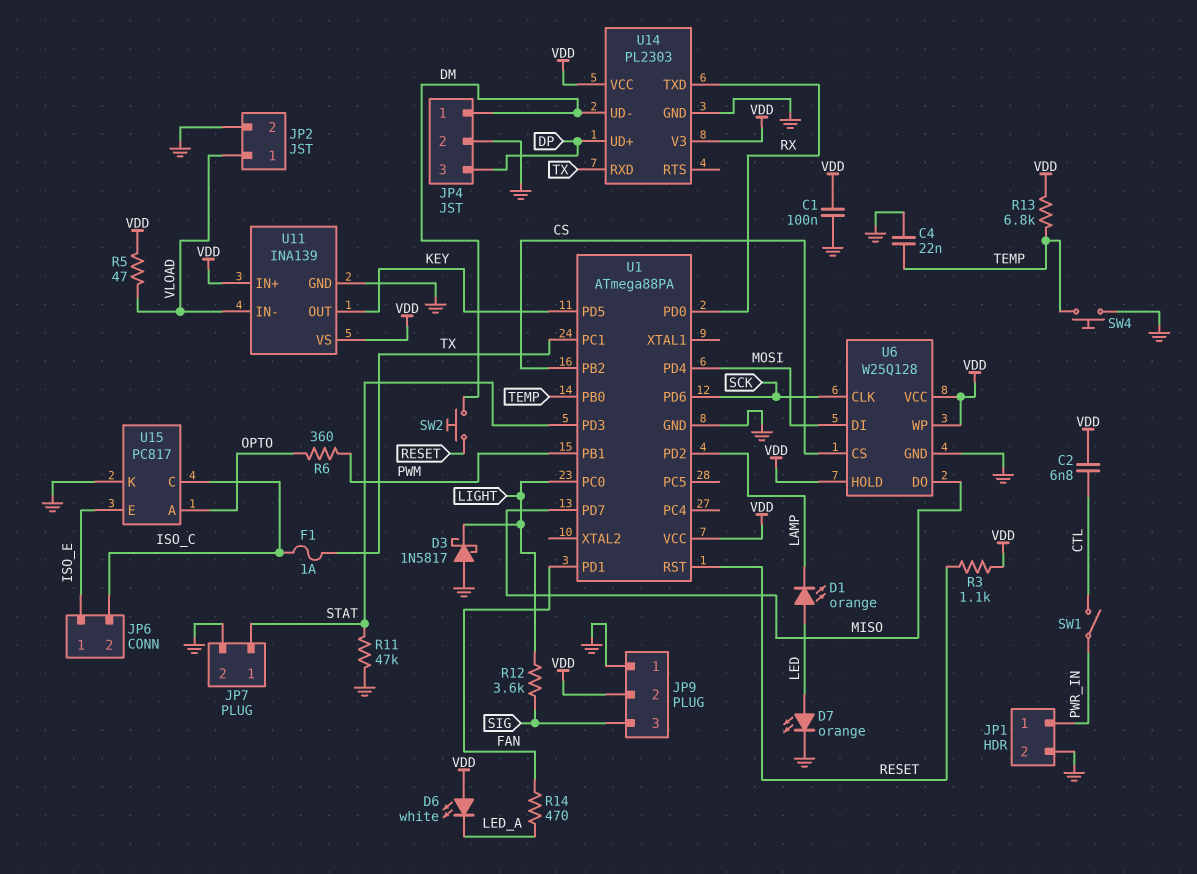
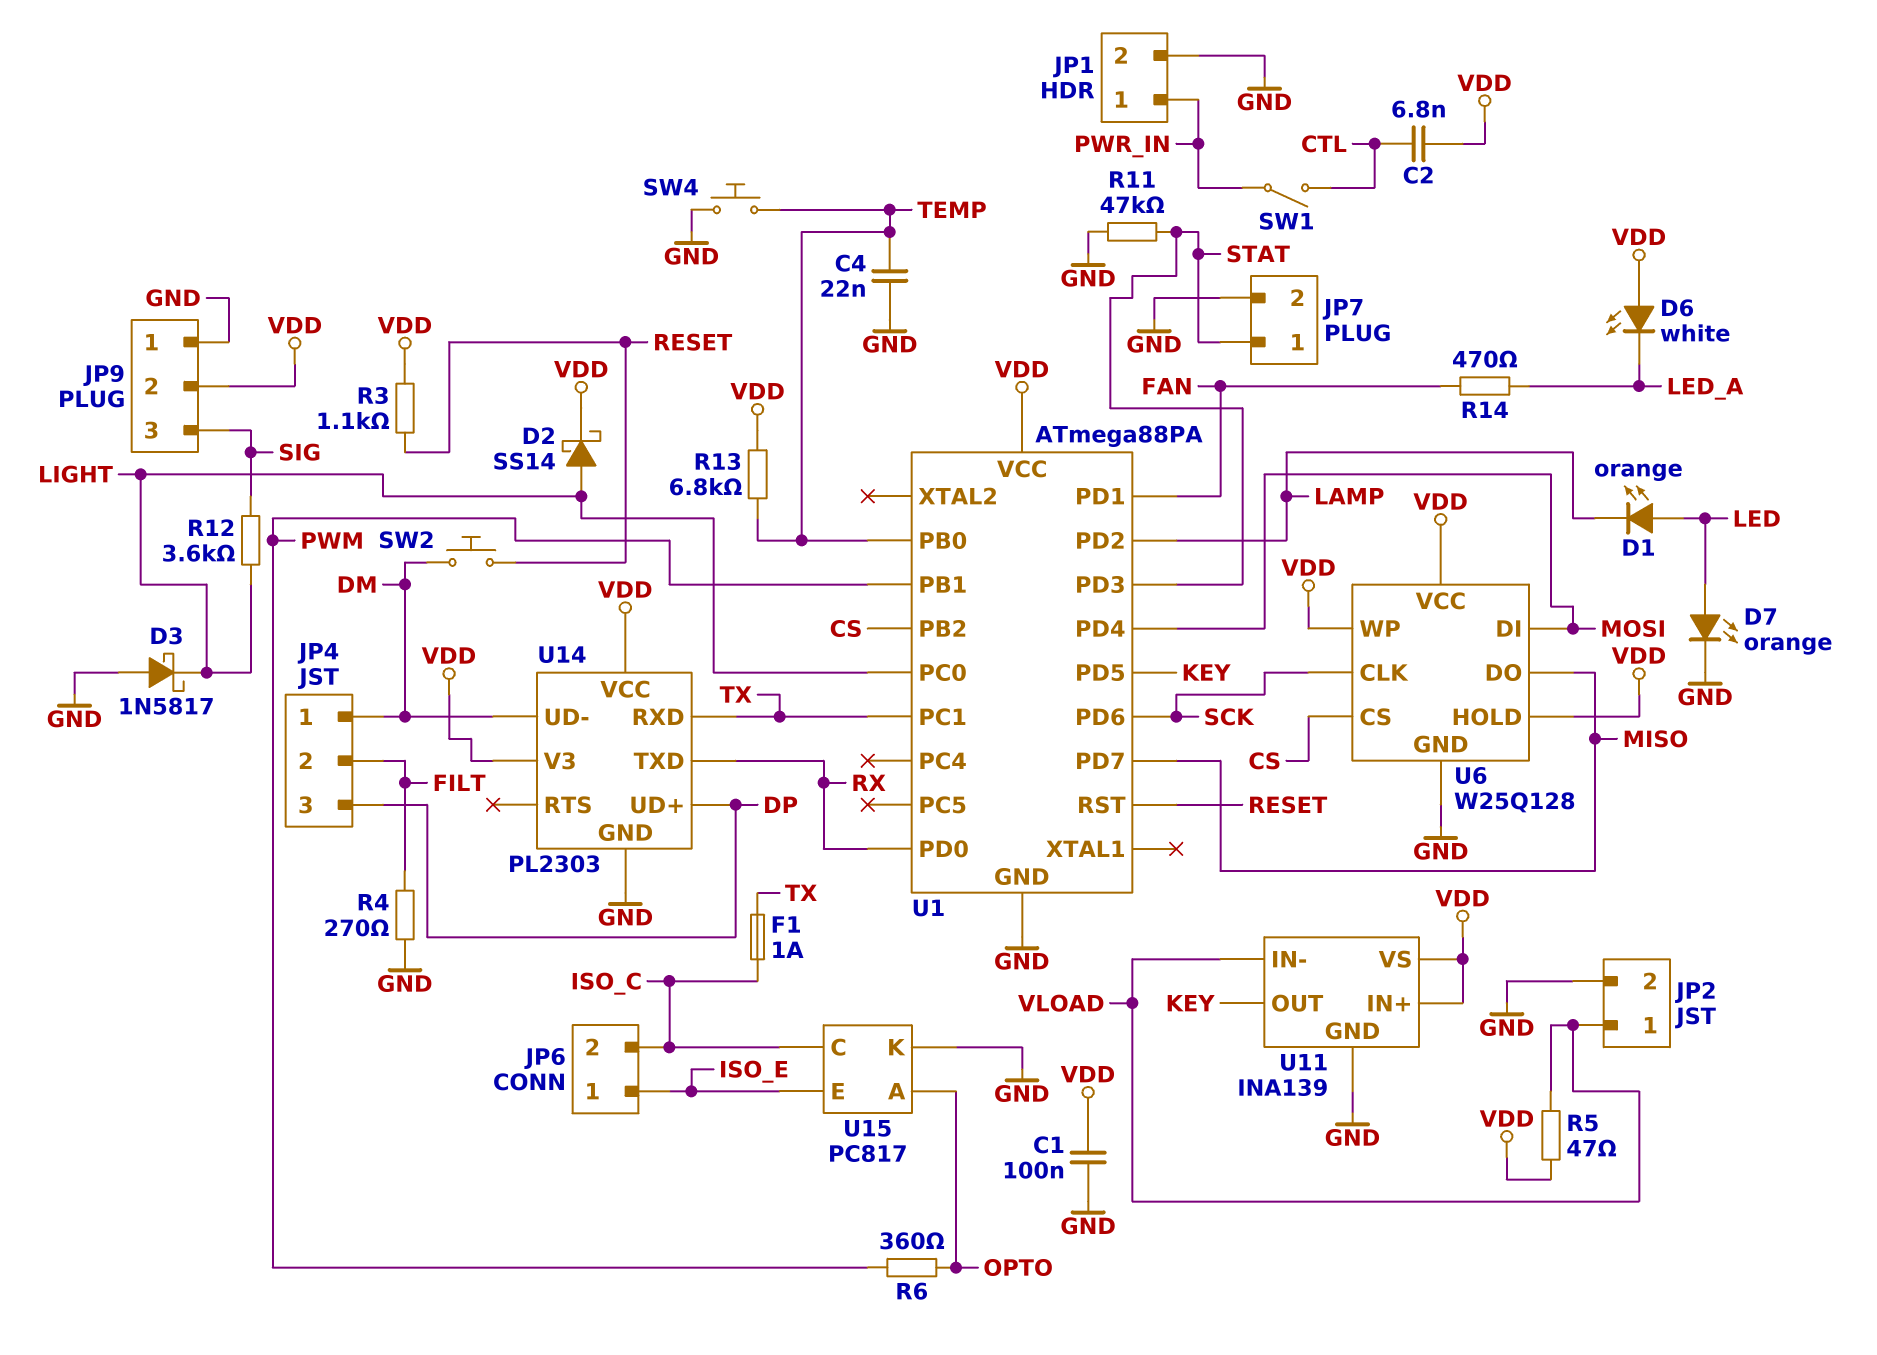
D2: none -> schottky SS14 (A LIGHT, K VDD)
JP4 pin 2: GND -> FILT
R4: none -> 270 (FILT, GND)

